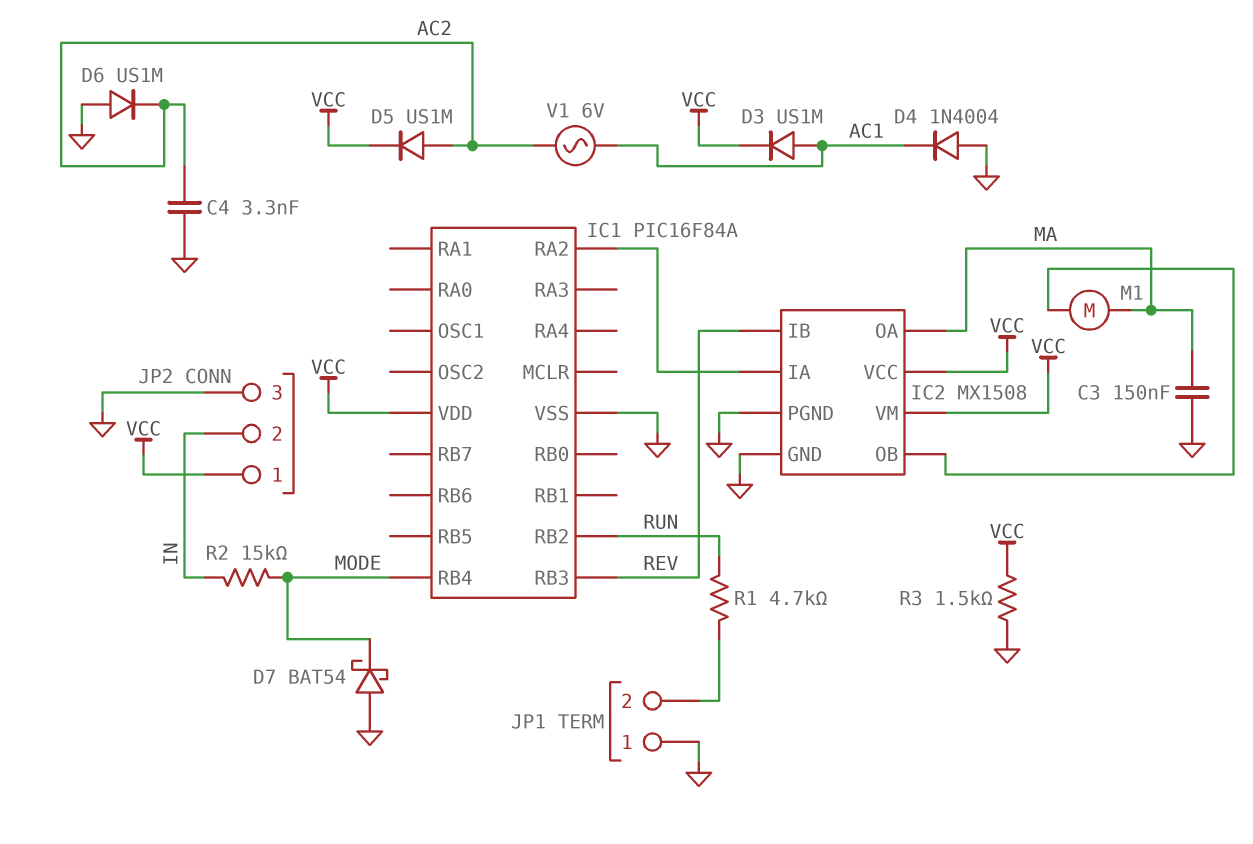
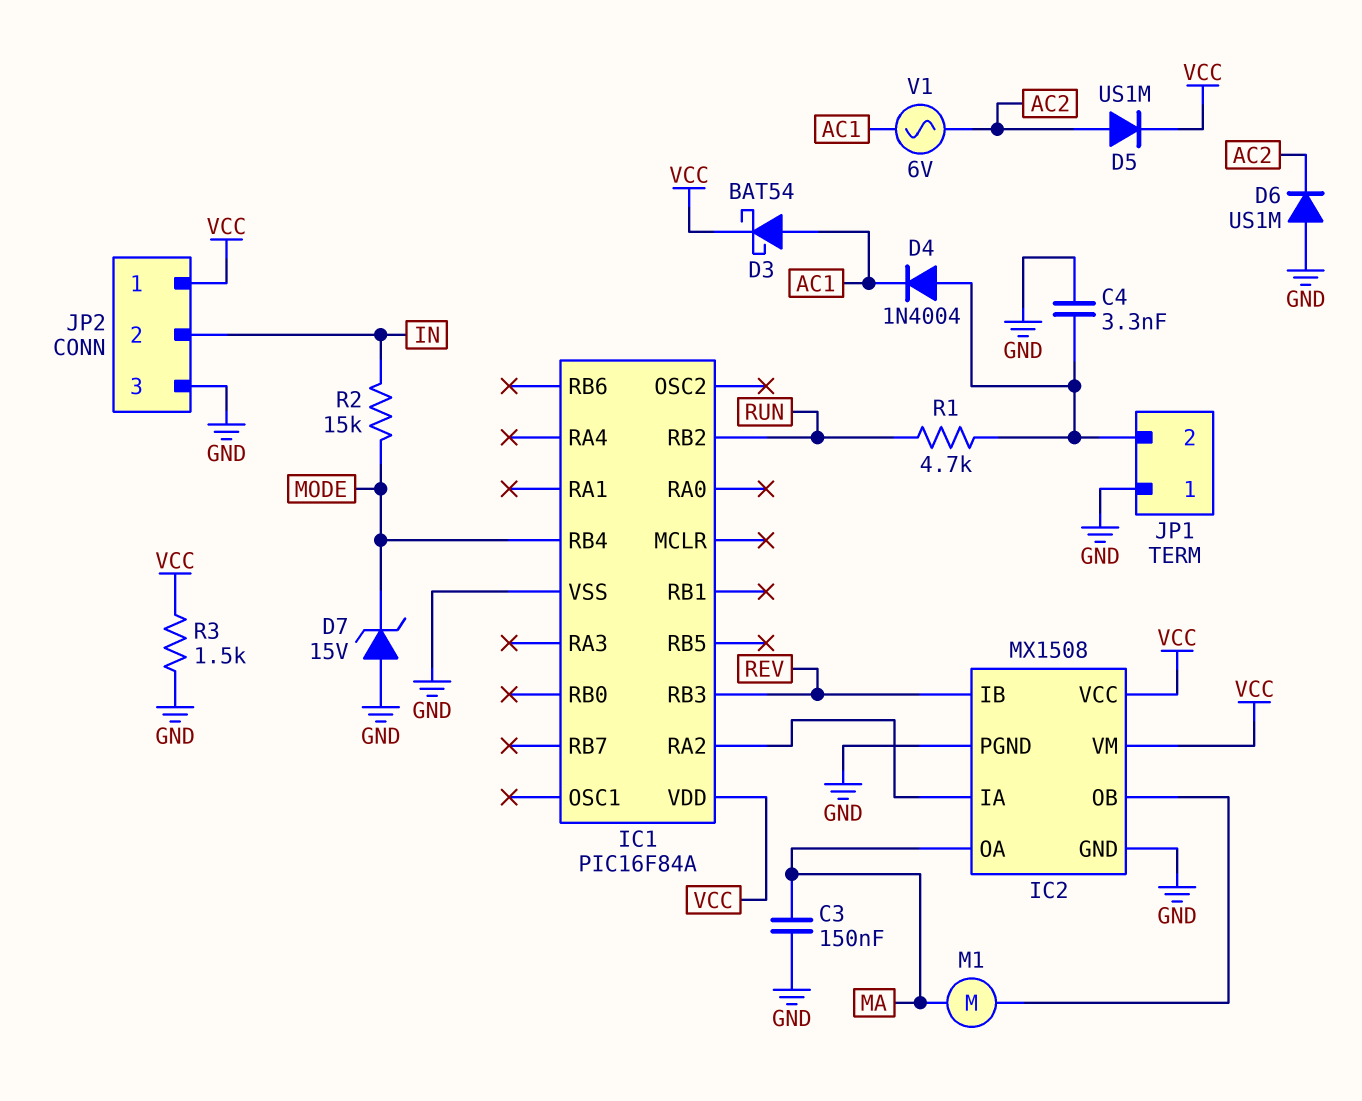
C4: 3.3nF (AC2, GND) -> 3.3nF (GND, JP1/2)
D3: diode US1M (A AC1, K VCC) -> schottky BAT54 (A AC1, K VCC)
D4: diode 1N4004 (A GND, K AC1) -> diode 1N4004 (A JP1/2, K AC1)
D7: schottky BAT54 (A GND, K MODE) -> zener 15V (A GND, K MODE)

